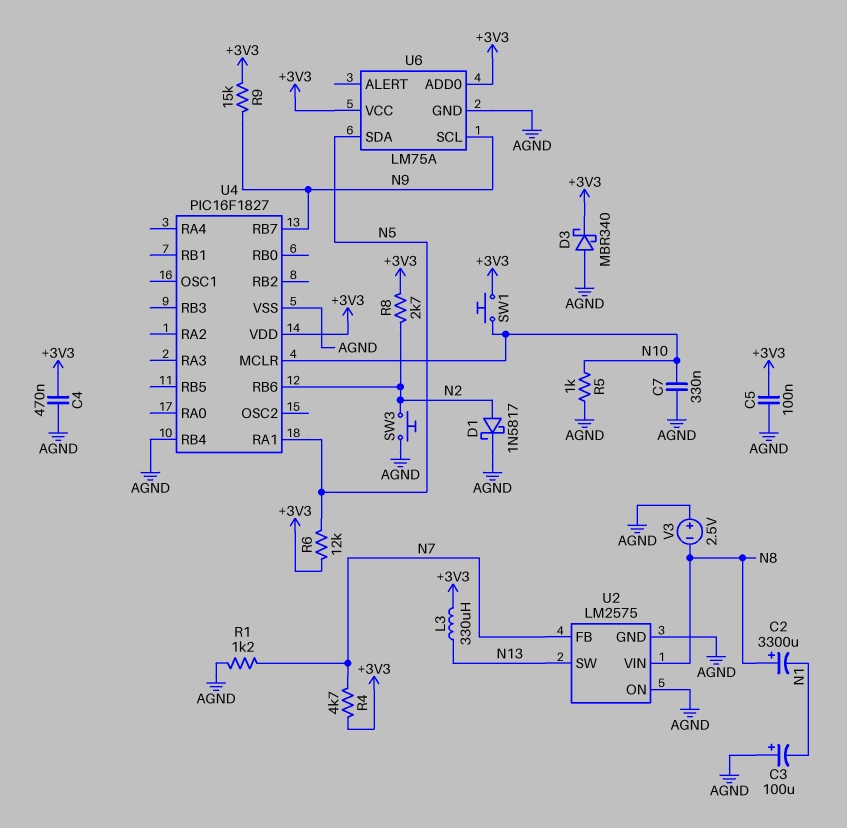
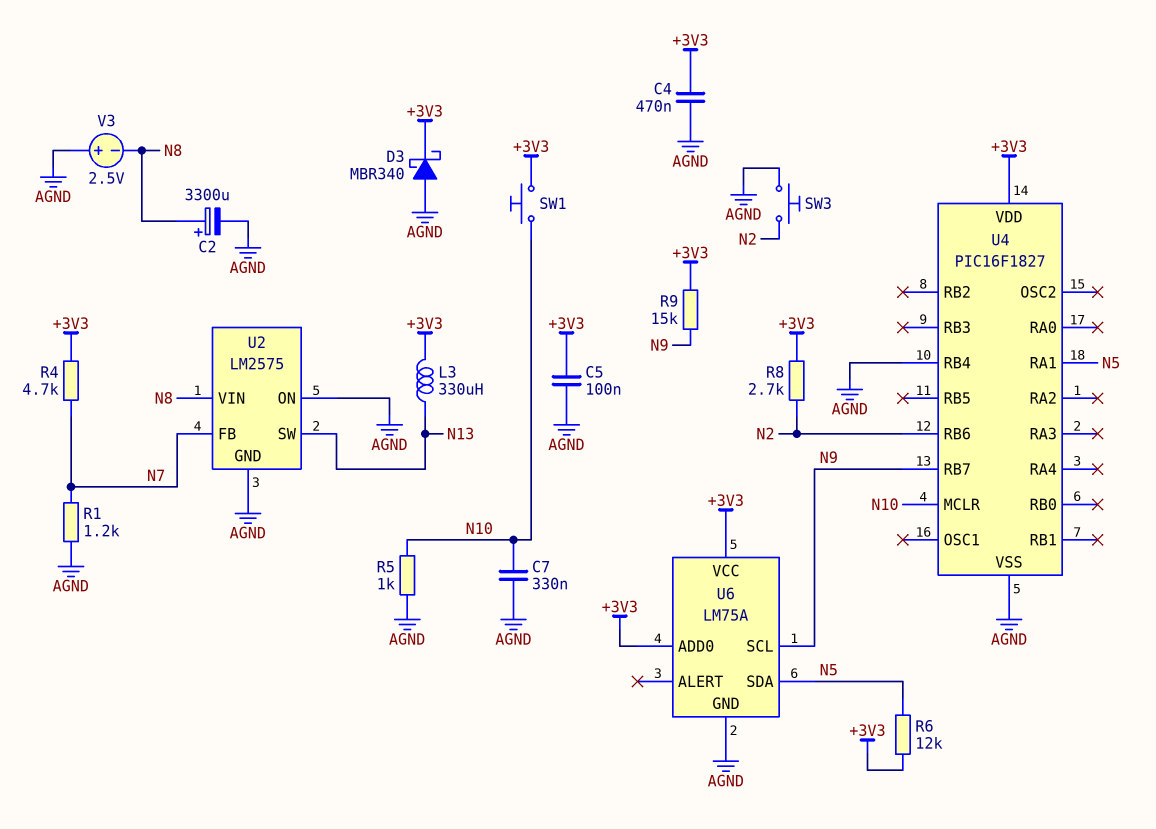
C2: 3300uF (plus N8, minus N1) -> 3300uF (plus N8, minus AGND)
C3: 100uF (plus AGND, minus N1) -> none
D1: schottky 1N5817 (A N2, K AGND) -> none

